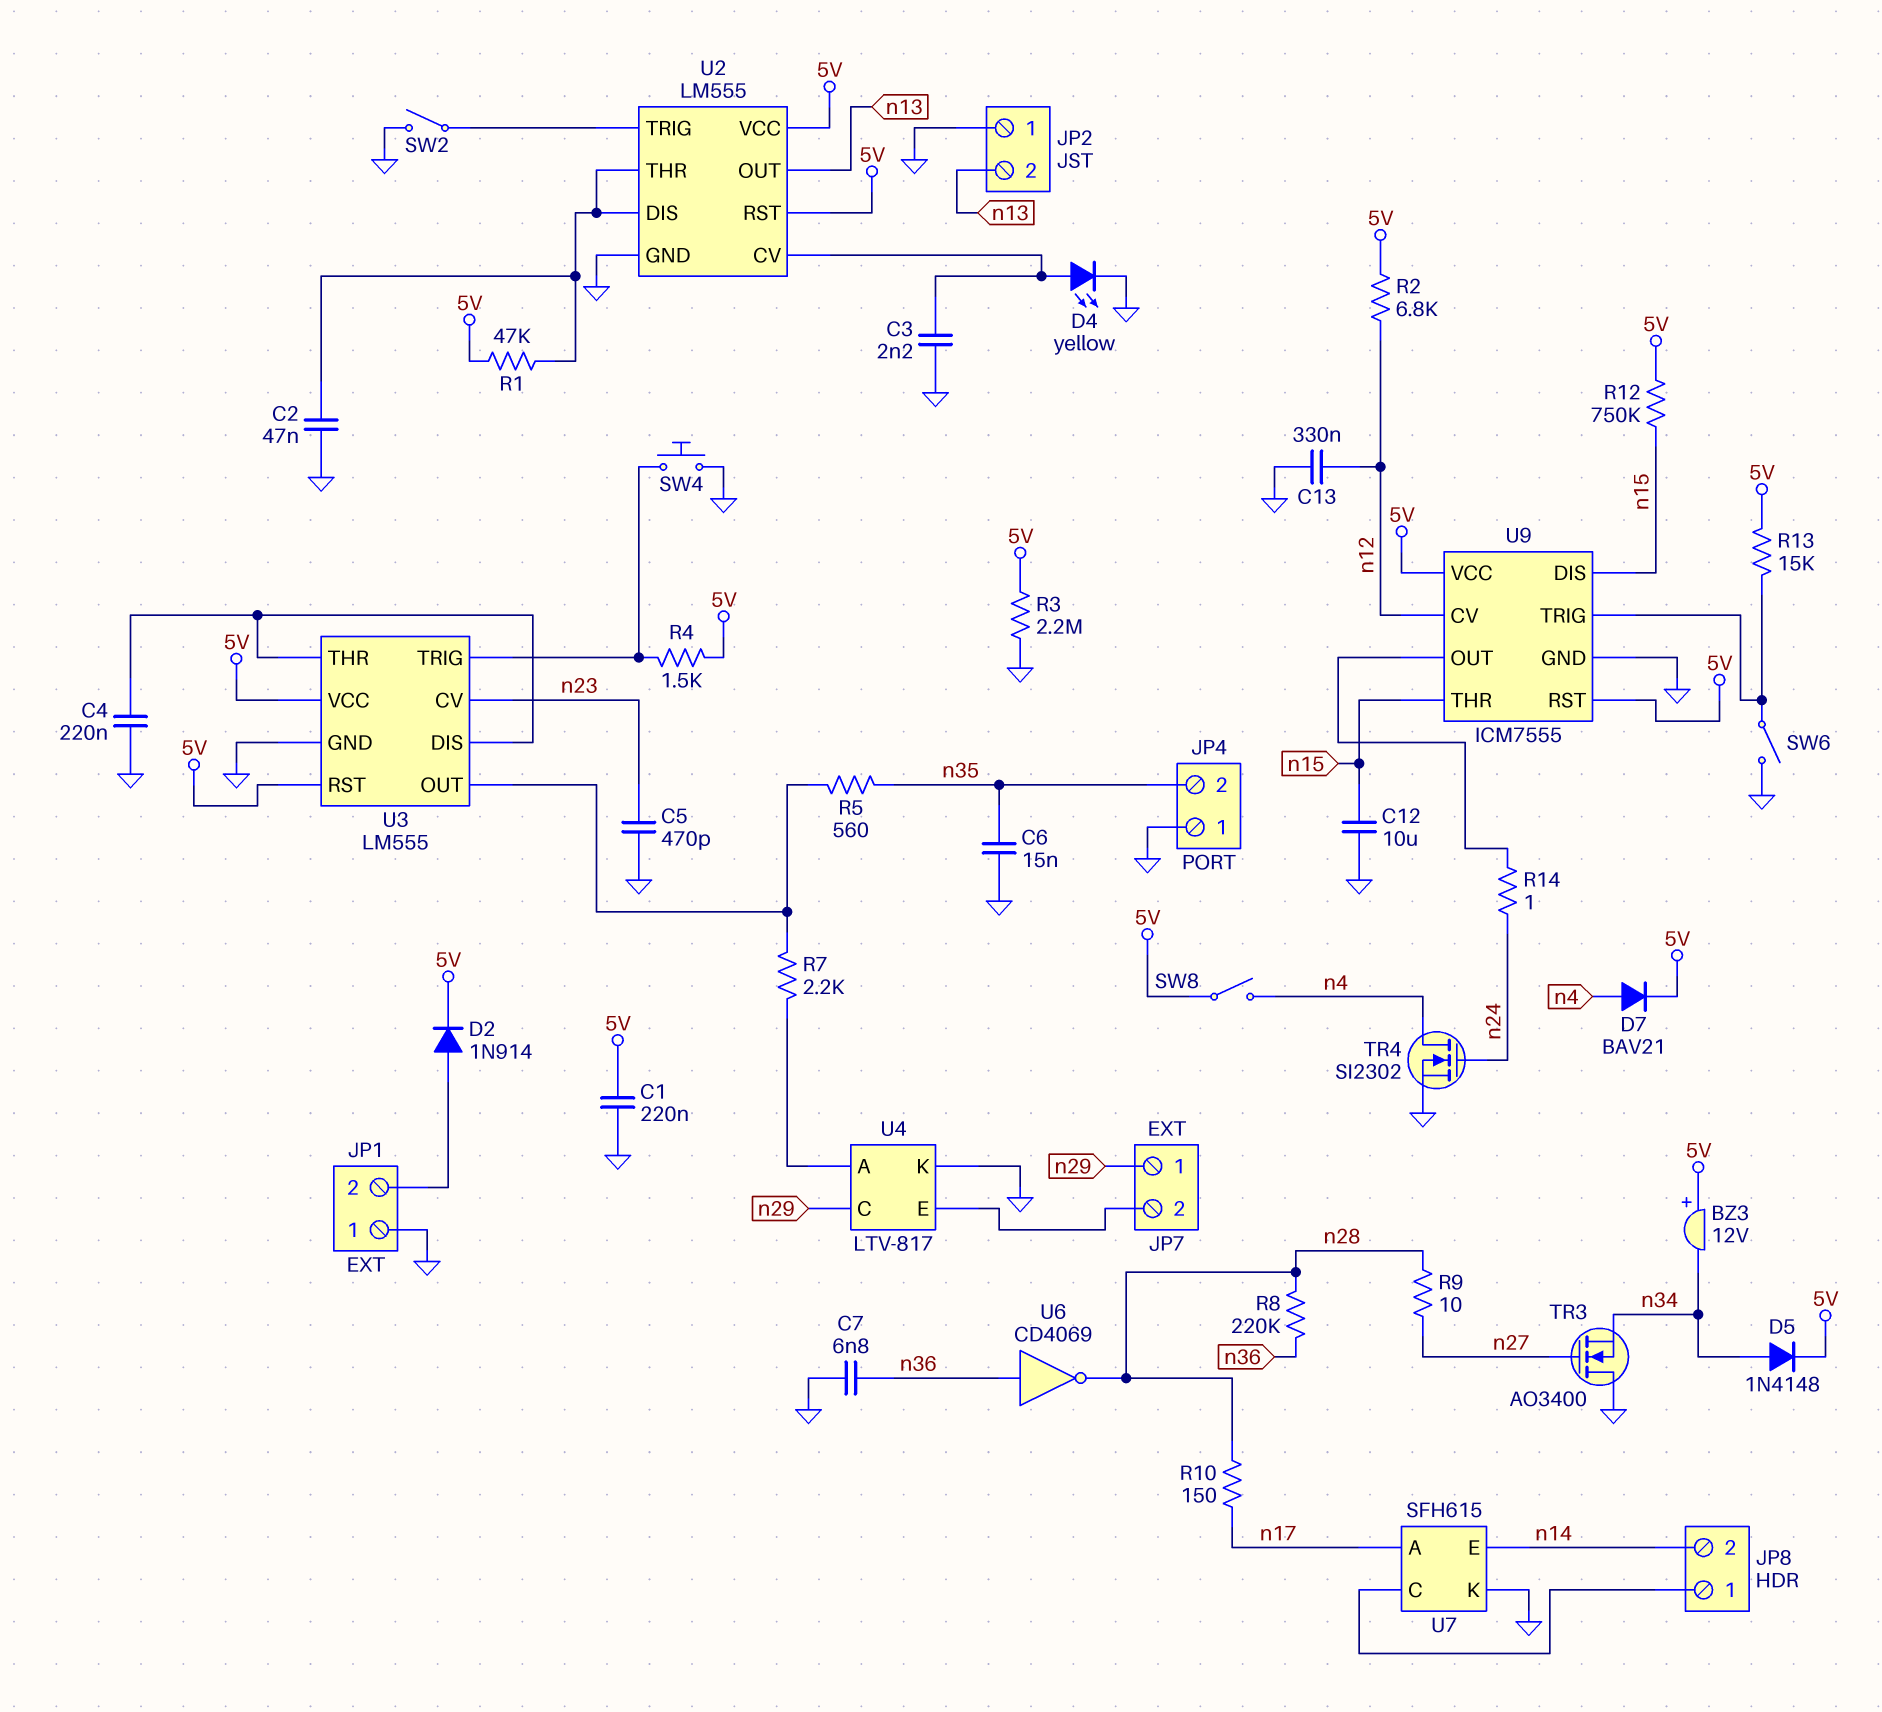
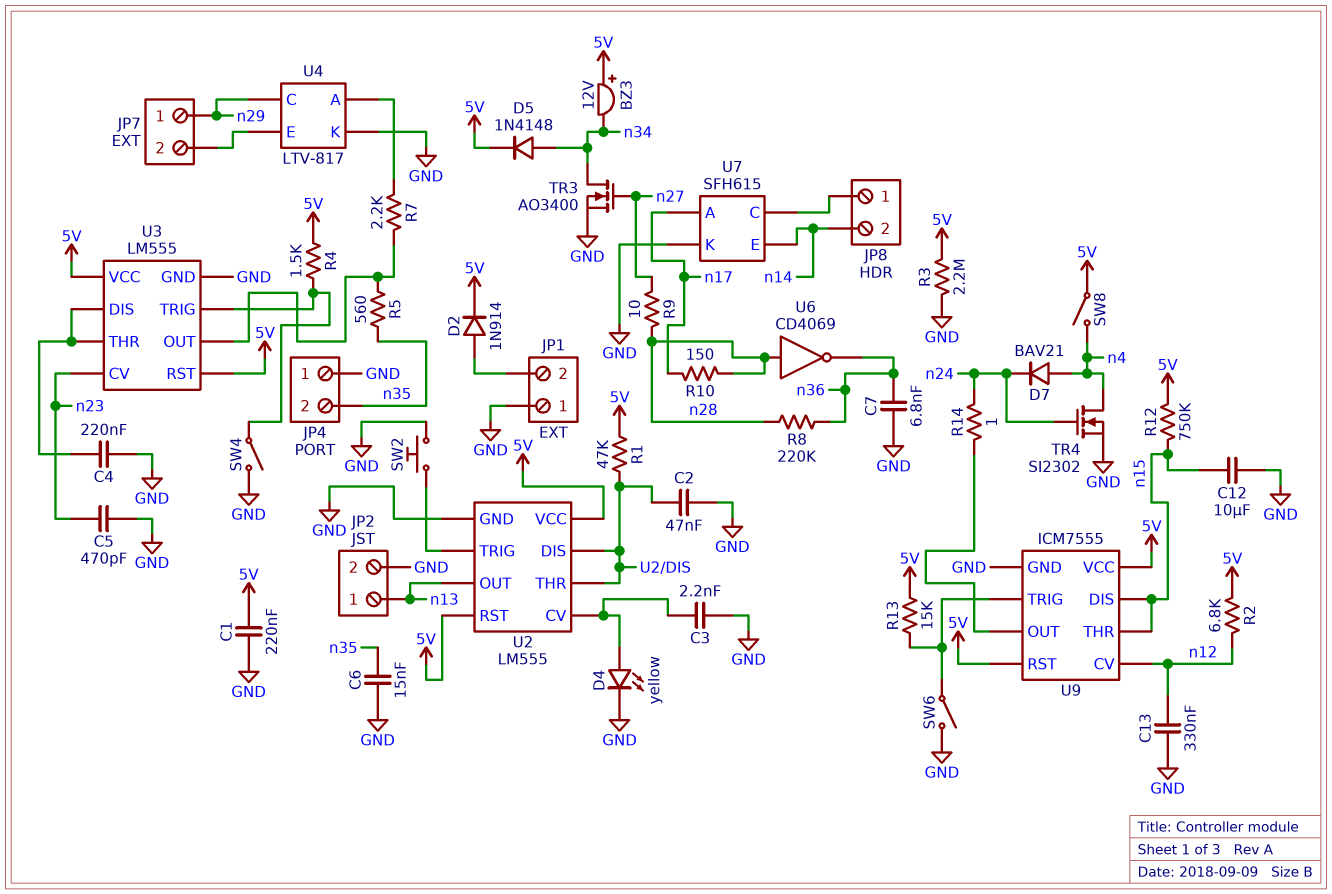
D7: diode BAV21 (A n4, K 5V) -> diode BAV21 (A n4, K n24)
JP2 pin 1: GND -> n13
JP2 pin 2: n13 -> GND
SW2: switch (GND, U2/TRIG) -> button (GND, U2/TRIG)
SW4: button (GND, U3/TRIG) -> switch (GND, U3/TRIG)
TR3: NMOS AO3400 (G n27, D GND, S n34) -> NMOS AO3400 (G n27, D n34, S GND)
U6: NOT CD4069 (in n36, out n28) -> NOT CD4069 (in n28, out n36)

